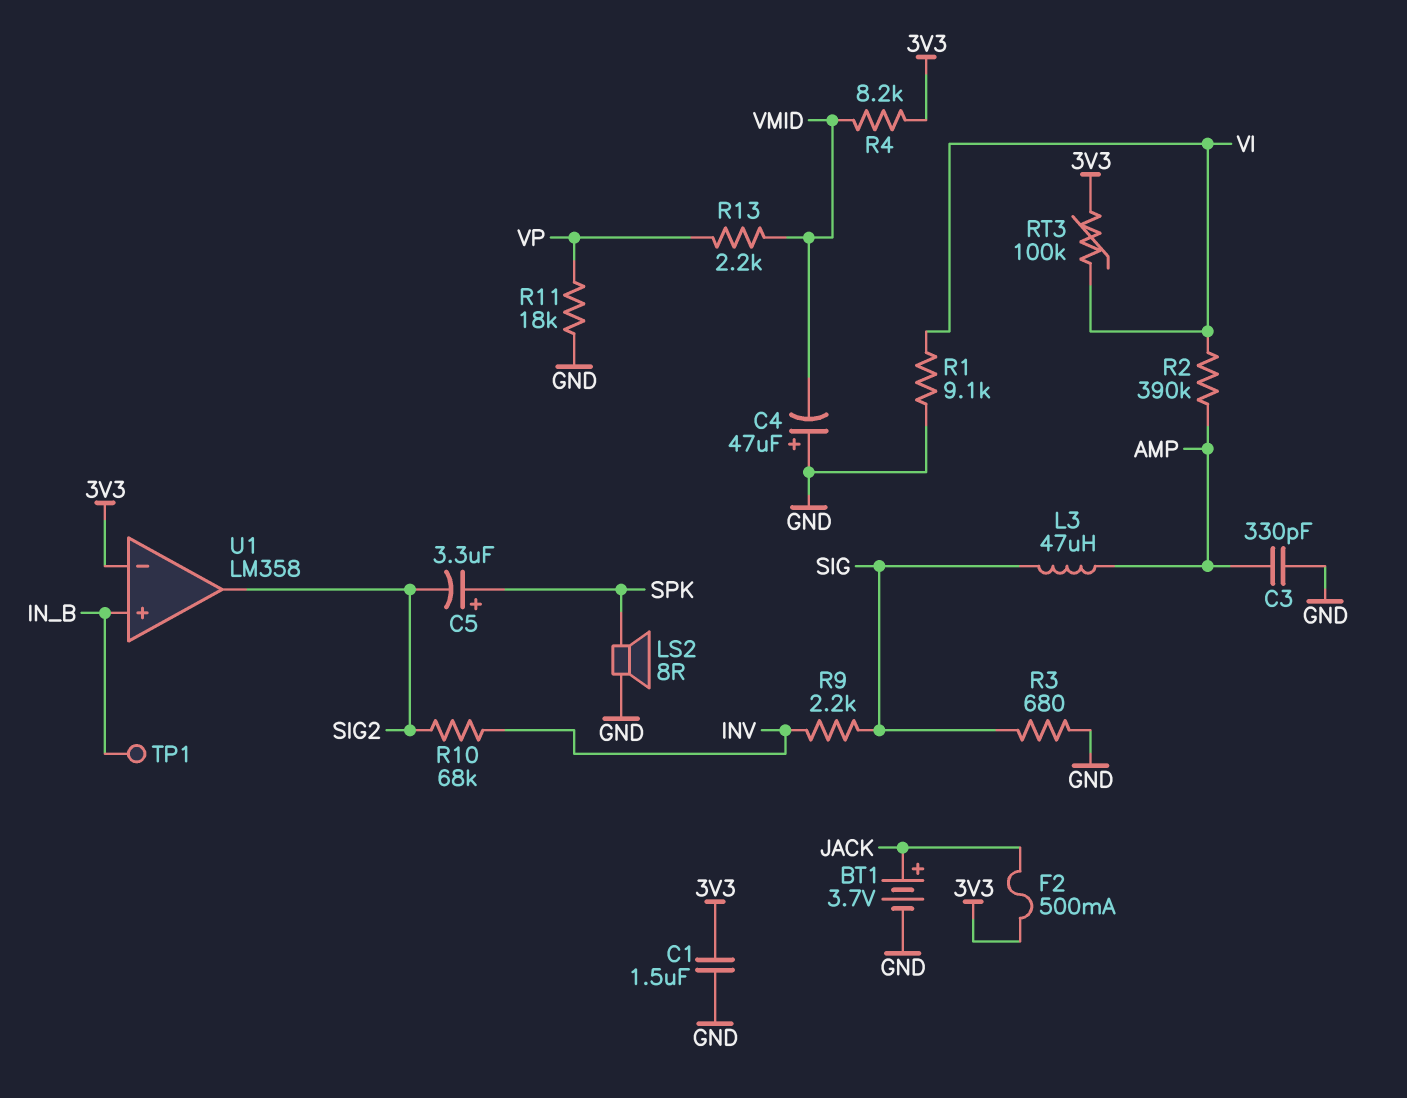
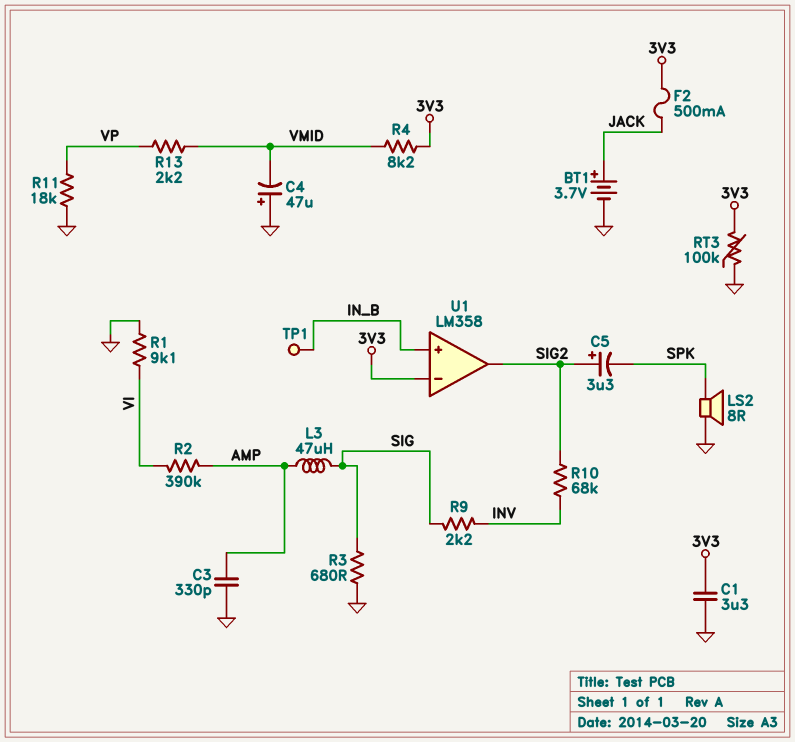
C1: 1.5uF (3V3, GND) -> 3.3uF (3V3, GND)
C5: 3.3uF (plus SPK, minus SIG2) -> 3.3uF (plus SIG2, minus SPK)
RT3: 100k (3V3, VI) -> 100k (3V3, GND)

